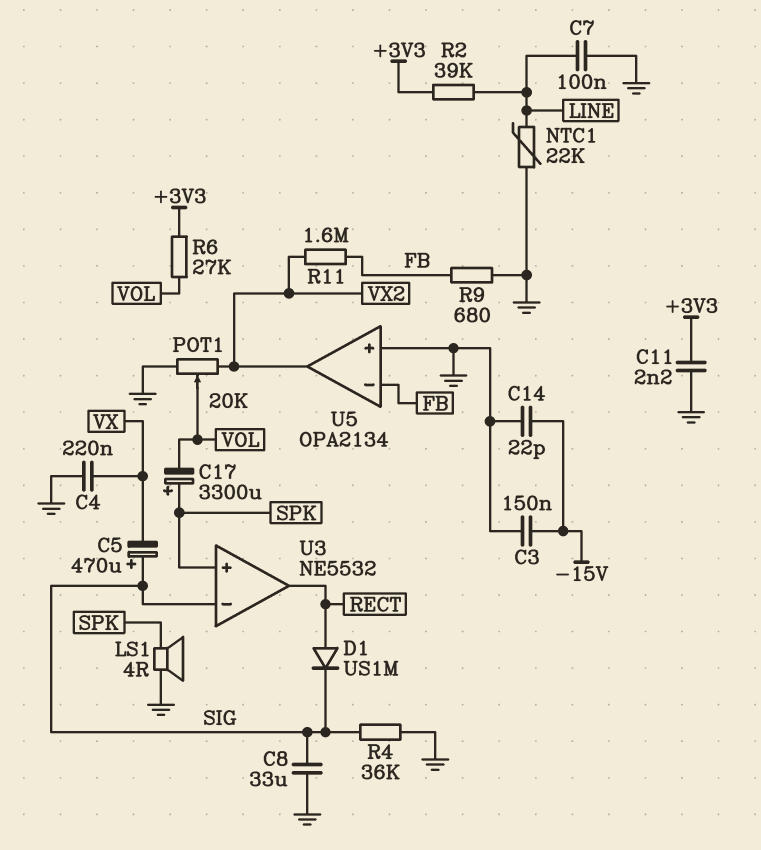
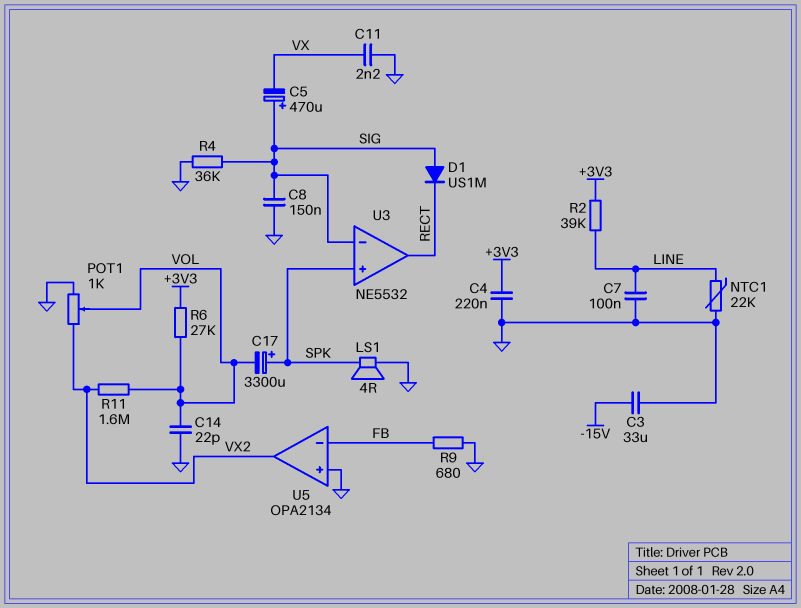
C3: 150nF (-15V, GND) -> 33uF (-15V, GND)
C4: 220nF (GND, VX) -> 220nF (+3V3, GND)
C8: 33uF (GND, SIG) -> 150nF (GND, SIG)
C11: 2.2nF (+3V3, GND) -> 2.2nF (GND, VX)
C14: 22pF (-15V, GND) -> 22pF (GND, VOL)
D1: diode US1M (A RECT, K SIG) -> diode US1M (A SIG, K RECT)
POT1: 20k (GND, VX2, wiper VOL) -> 1k (GND, VX2, wiper VOL)
R11: 1.6M (FB, VX2) -> 1.6M (VOL, VX2)

